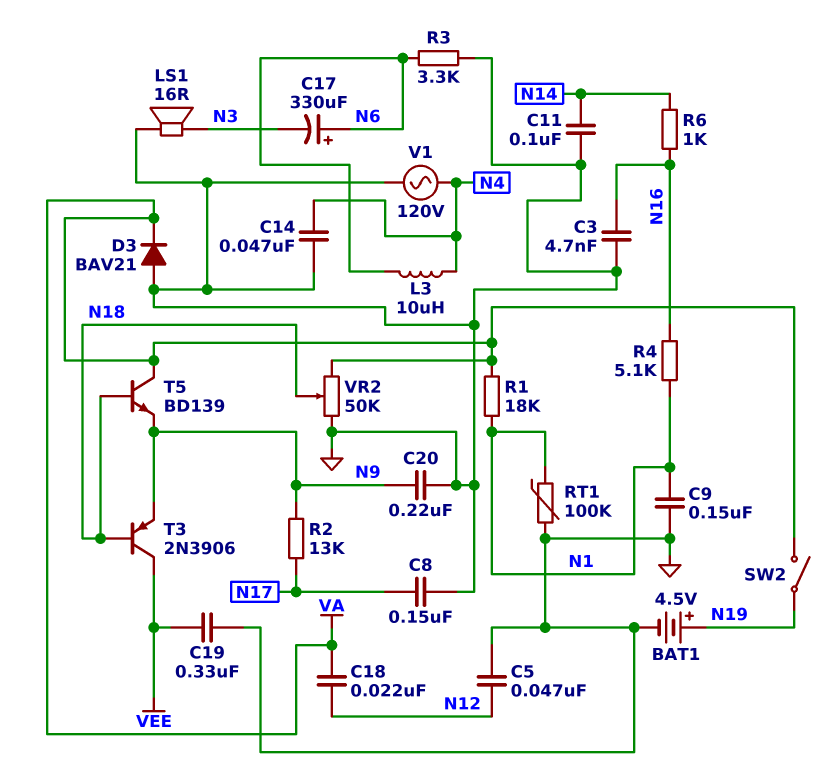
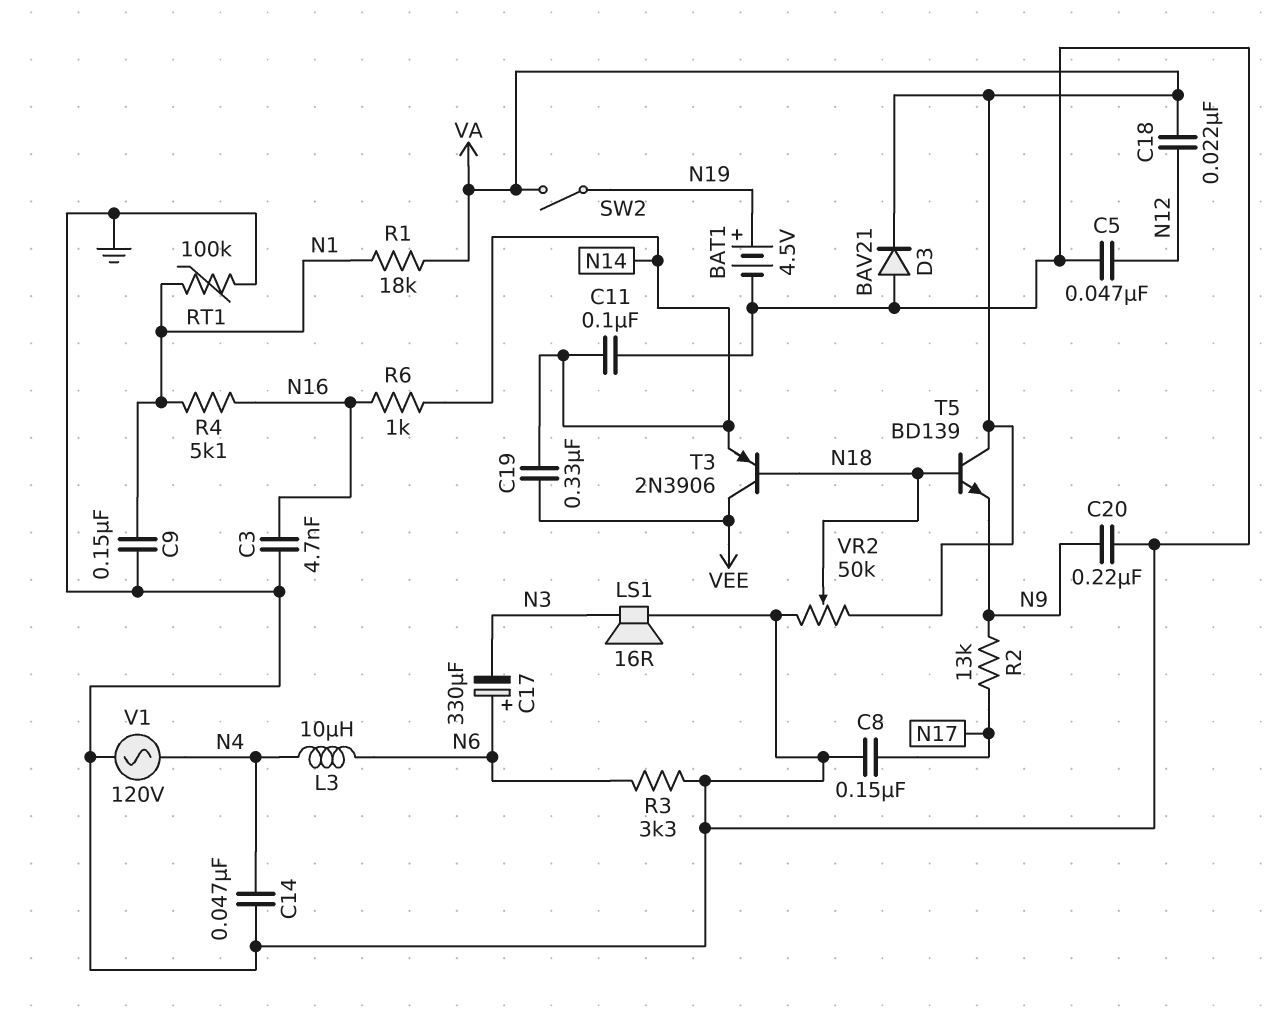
C19: 330nF (GND, VEE) -> 330nF (N14, VEE)
T3: PNP 2N3906 (B N18, C VEE, E N9) -> PNP 2N3906 (B N18, C VEE, E N14)

